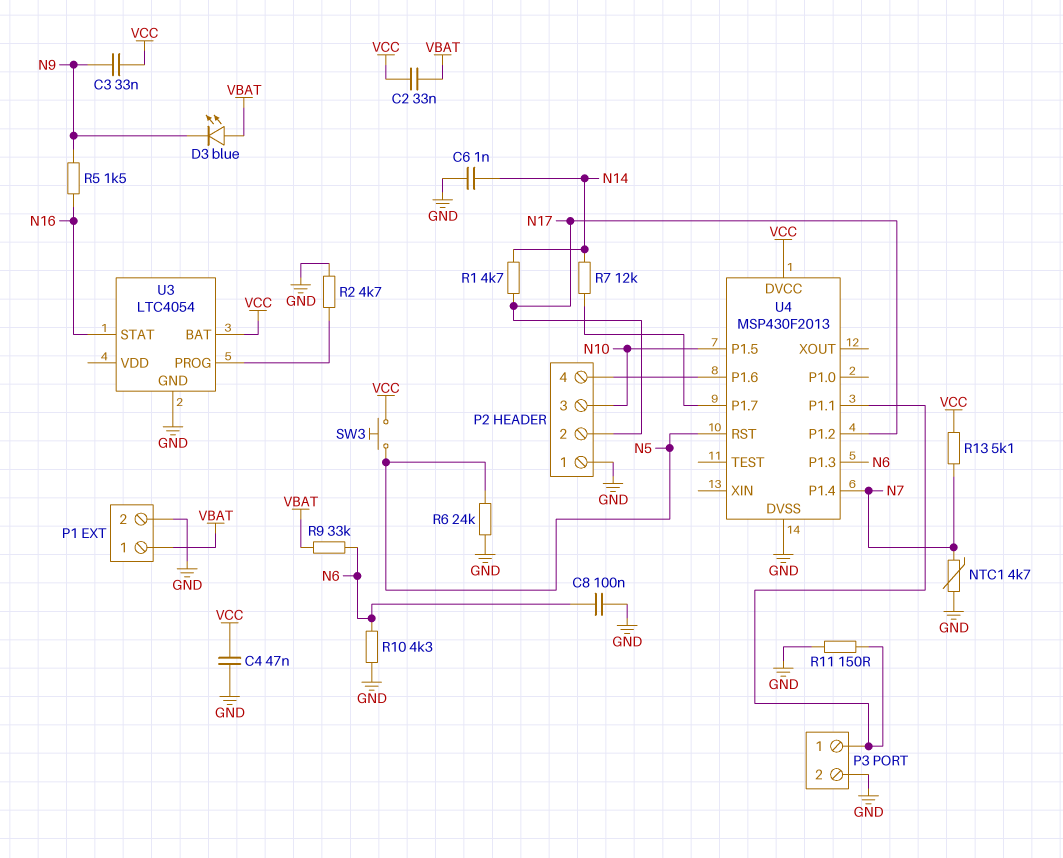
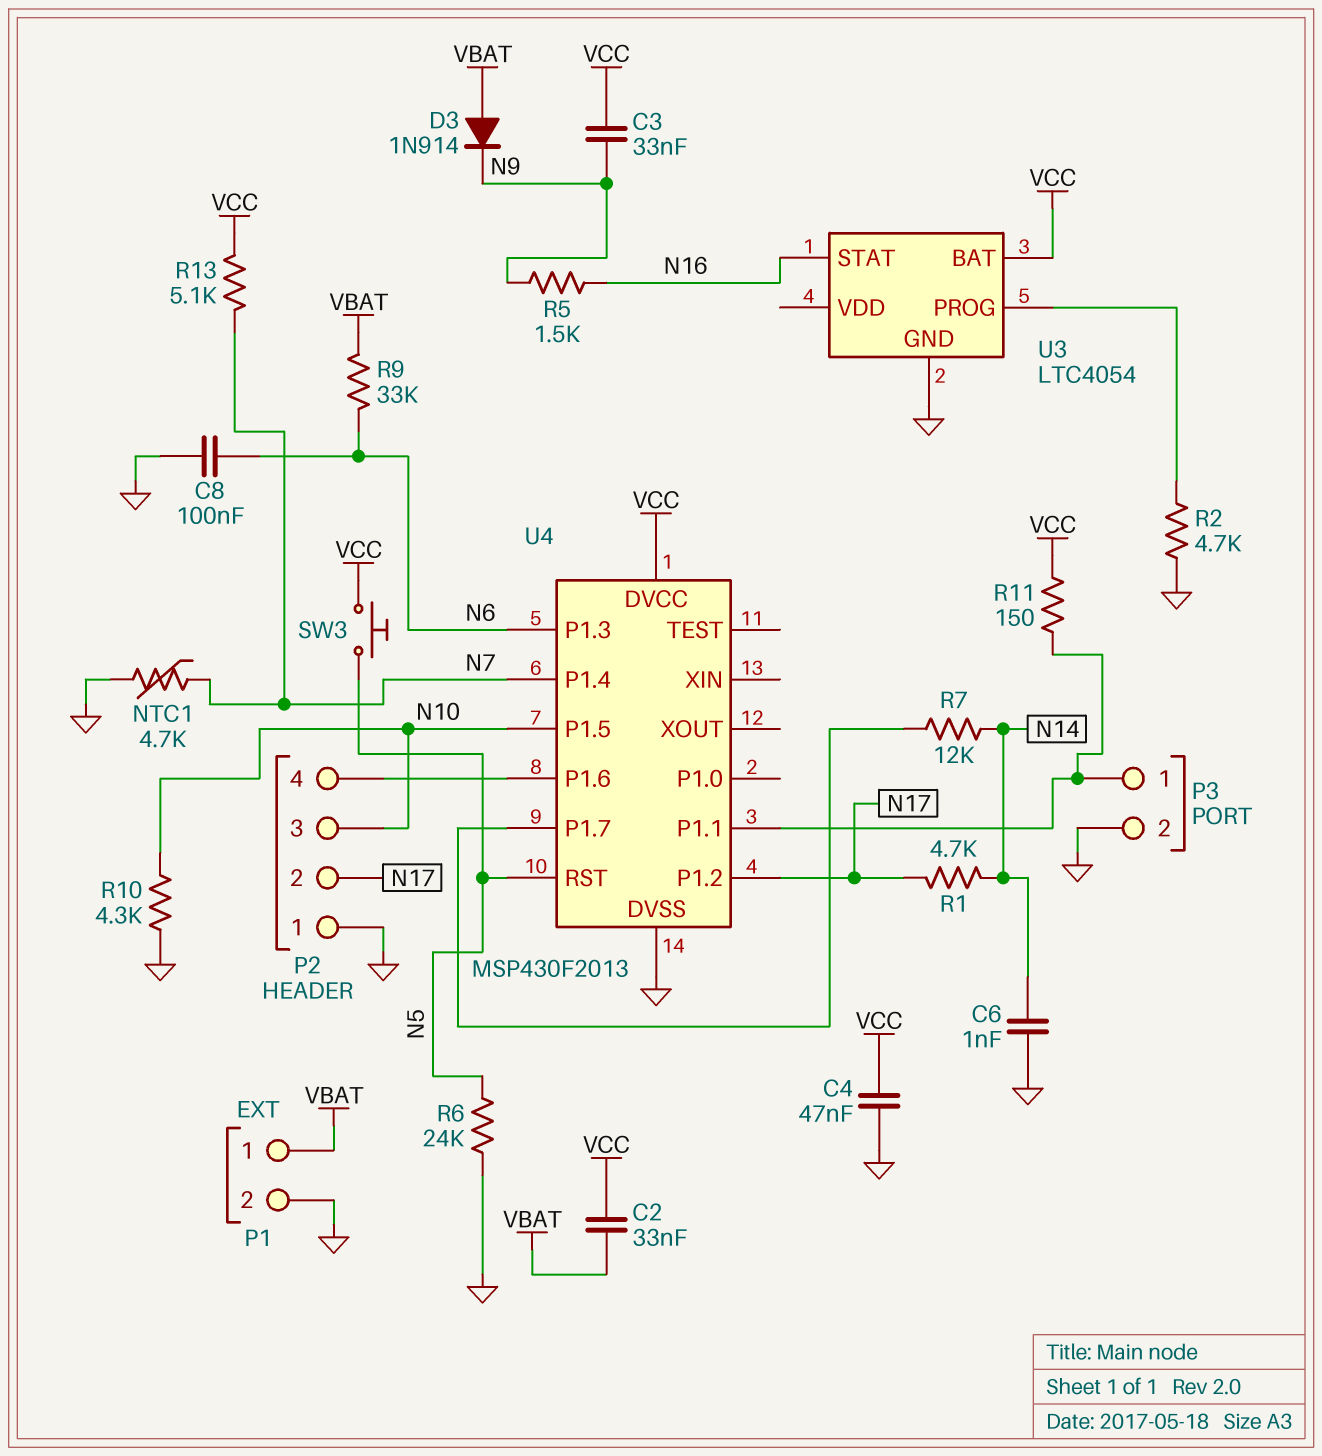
D3: LED blue (A VBAT, K N9) -> diode 1N914 (A VBAT, K N9)
R10: 4.3k (GND, N6) -> 4.3k (GND, N10)
R11: 150 (GND, P3/1) -> 150 (P3/1, VCC)

